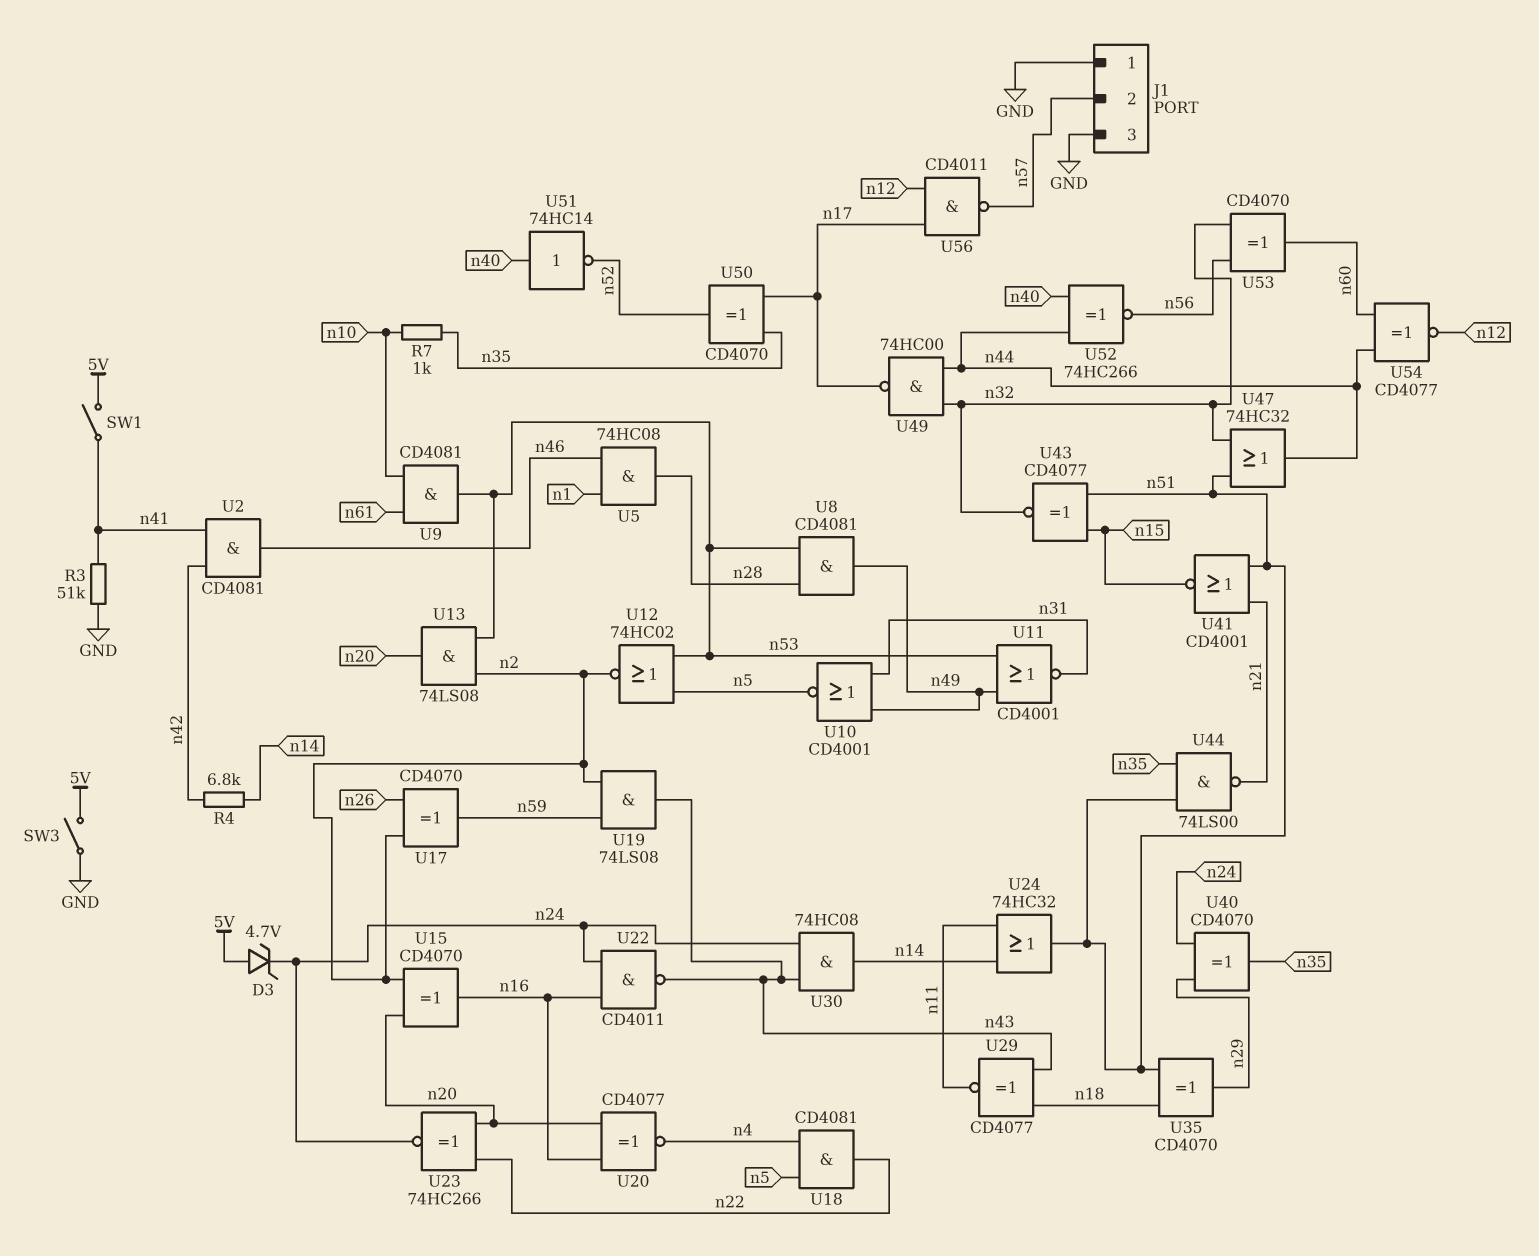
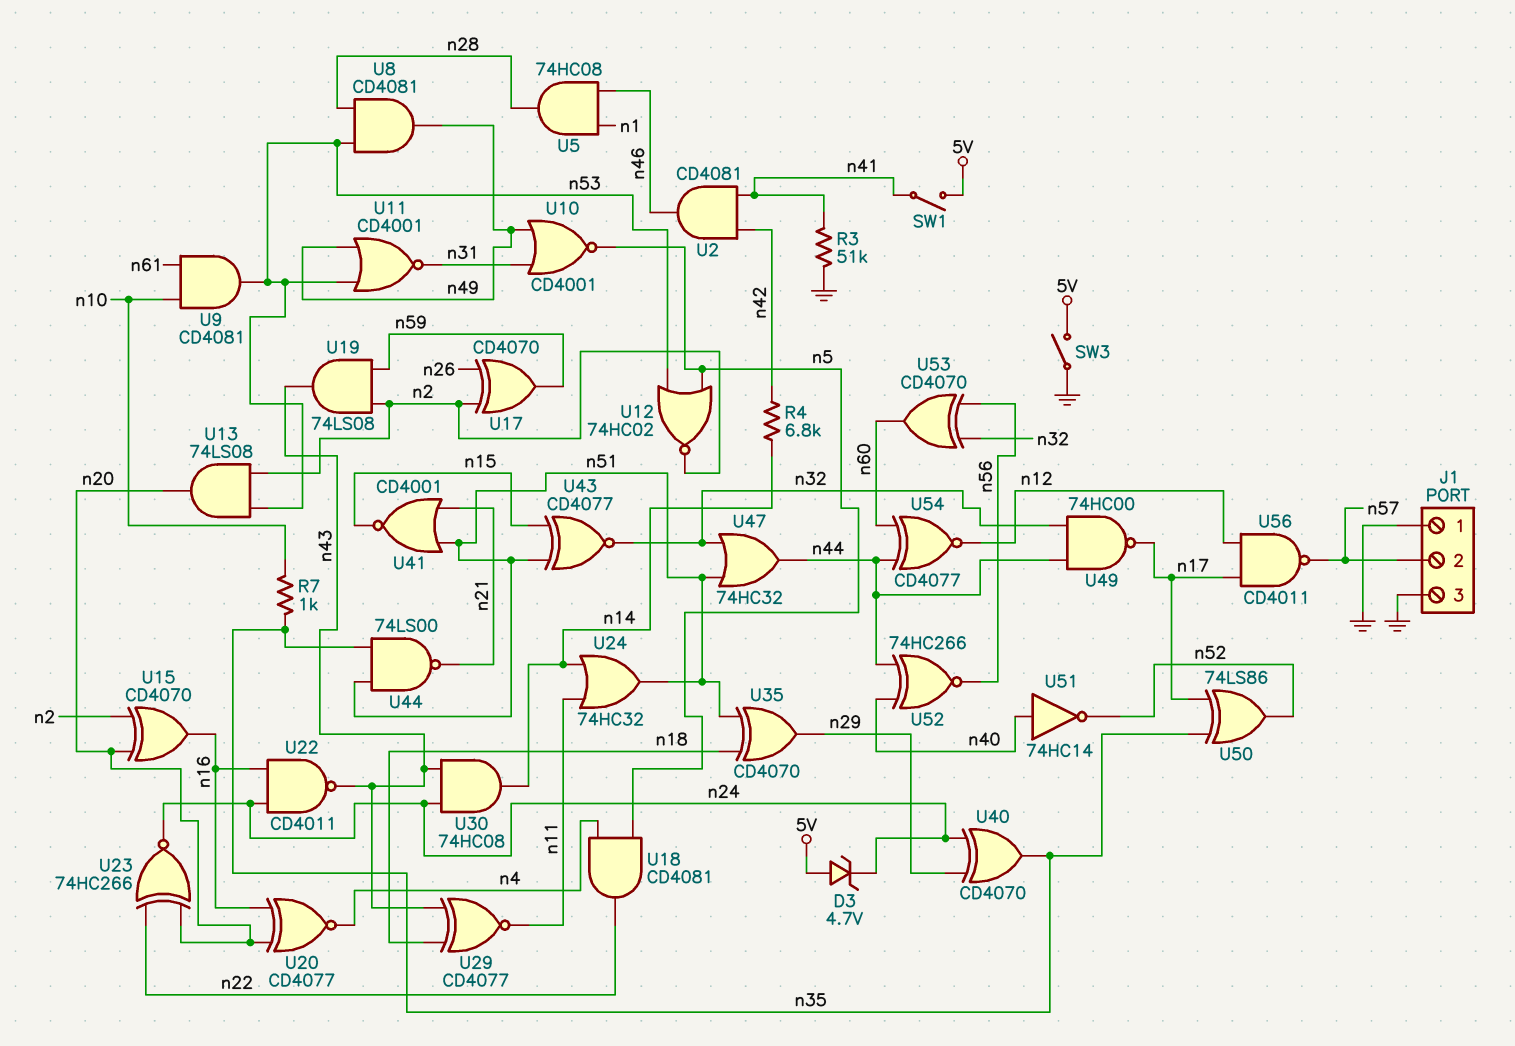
U50: XOR CD4070 (in n17, in n35, out n52) -> XOR 74LS86 (in n17, in n35, out n52)

